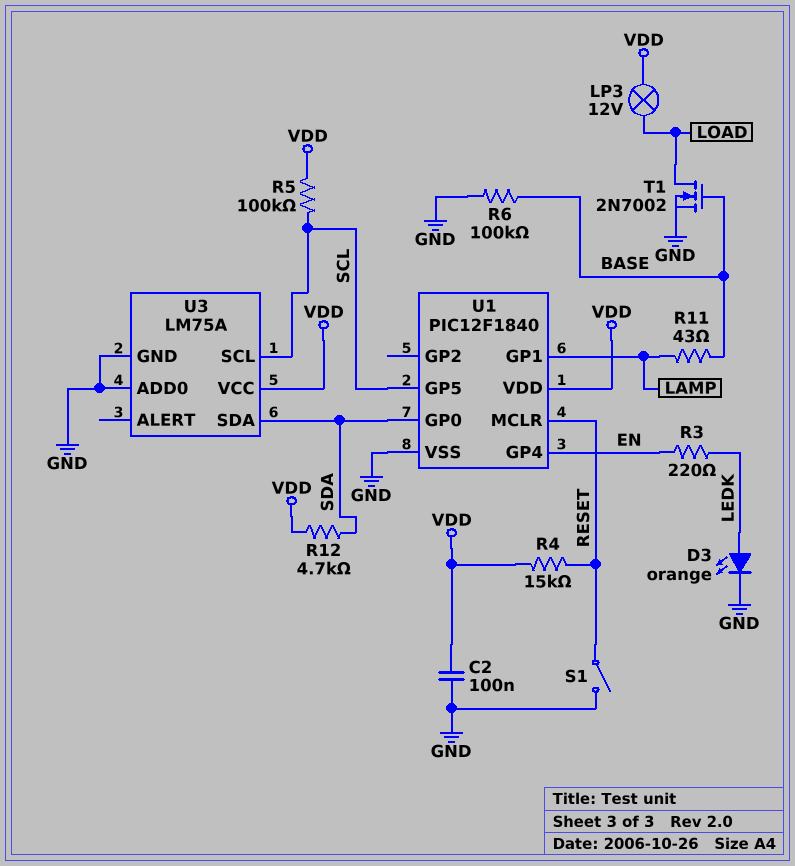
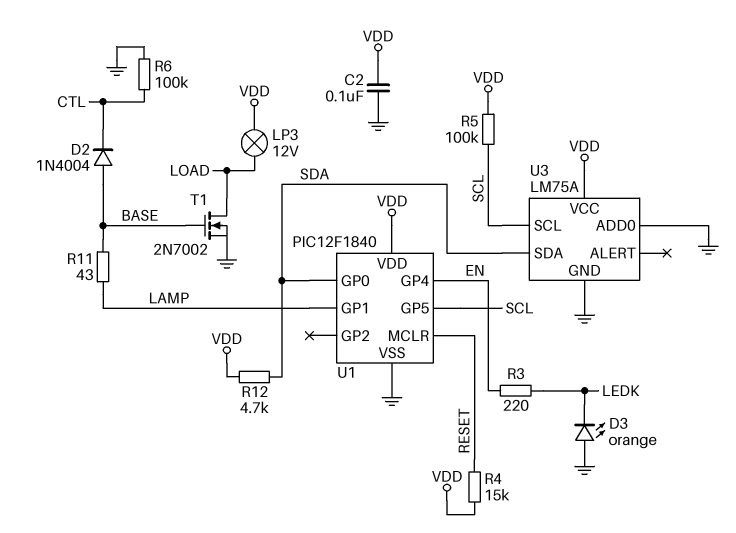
D2: none -> diode 1N4004 (A BASE, K CTL)
D3: LED orange (A LEDK, K GND) -> LED orange (A GND, K LEDK)
R6: 100k (BASE, GND) -> 100k (CTL, GND)
S1: switch (GND, RESET) -> none

